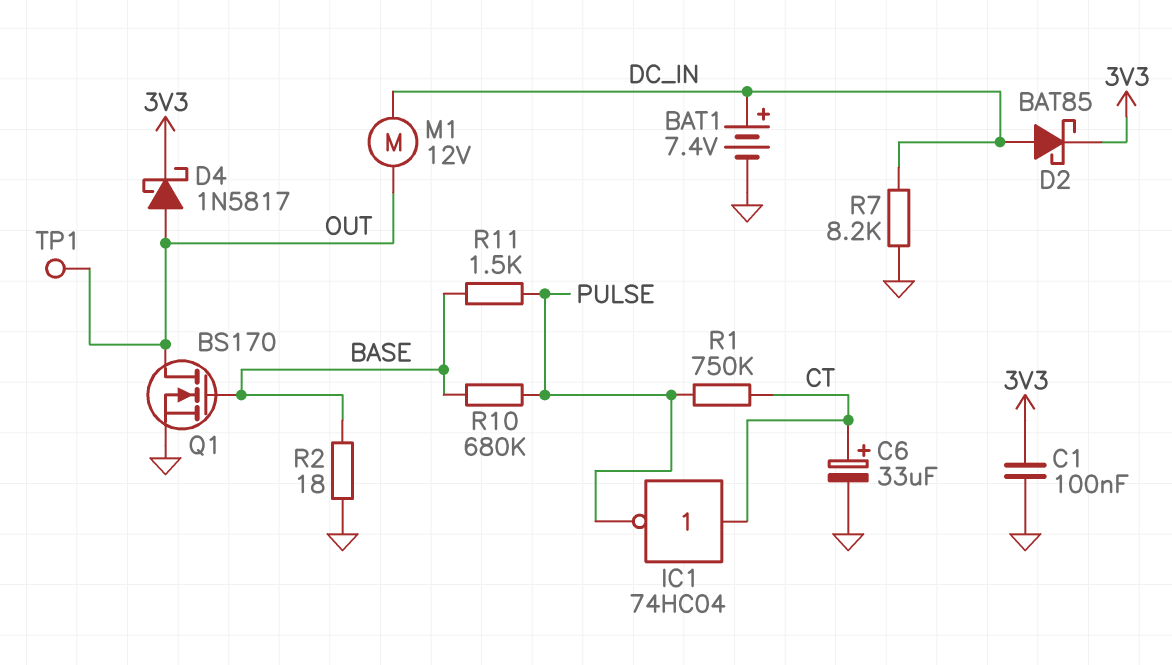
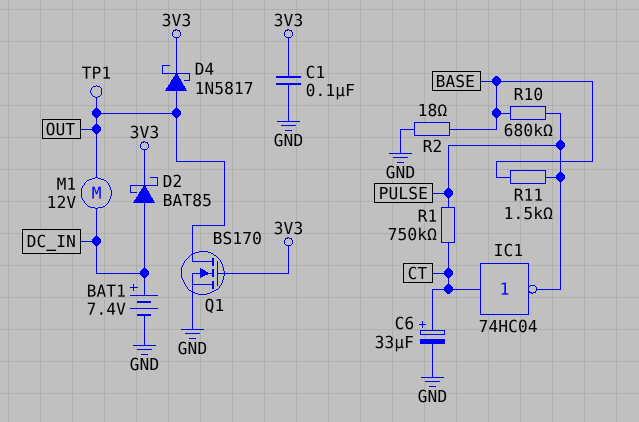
Q1: NMOS BS170 (G BASE, D OUT, S GND) -> NMOS BS170 (G 3V3, D OUT, S GND)
R7: 8.2k (DC_IN, GND) -> none

